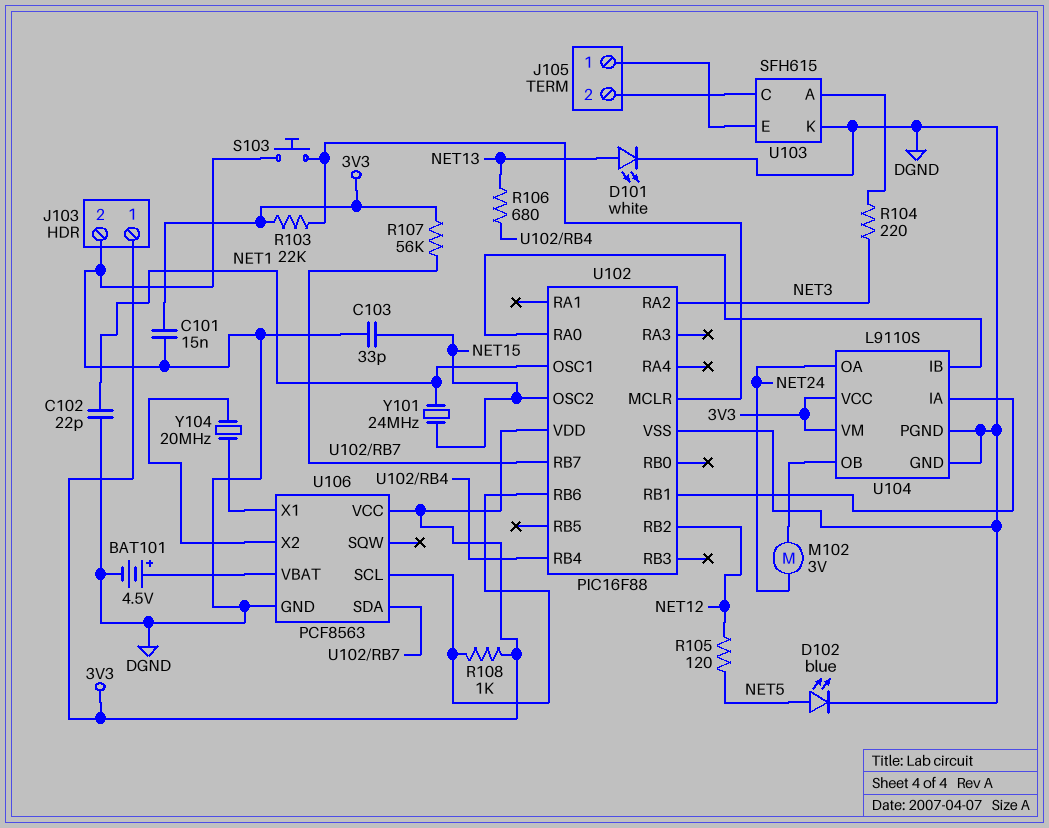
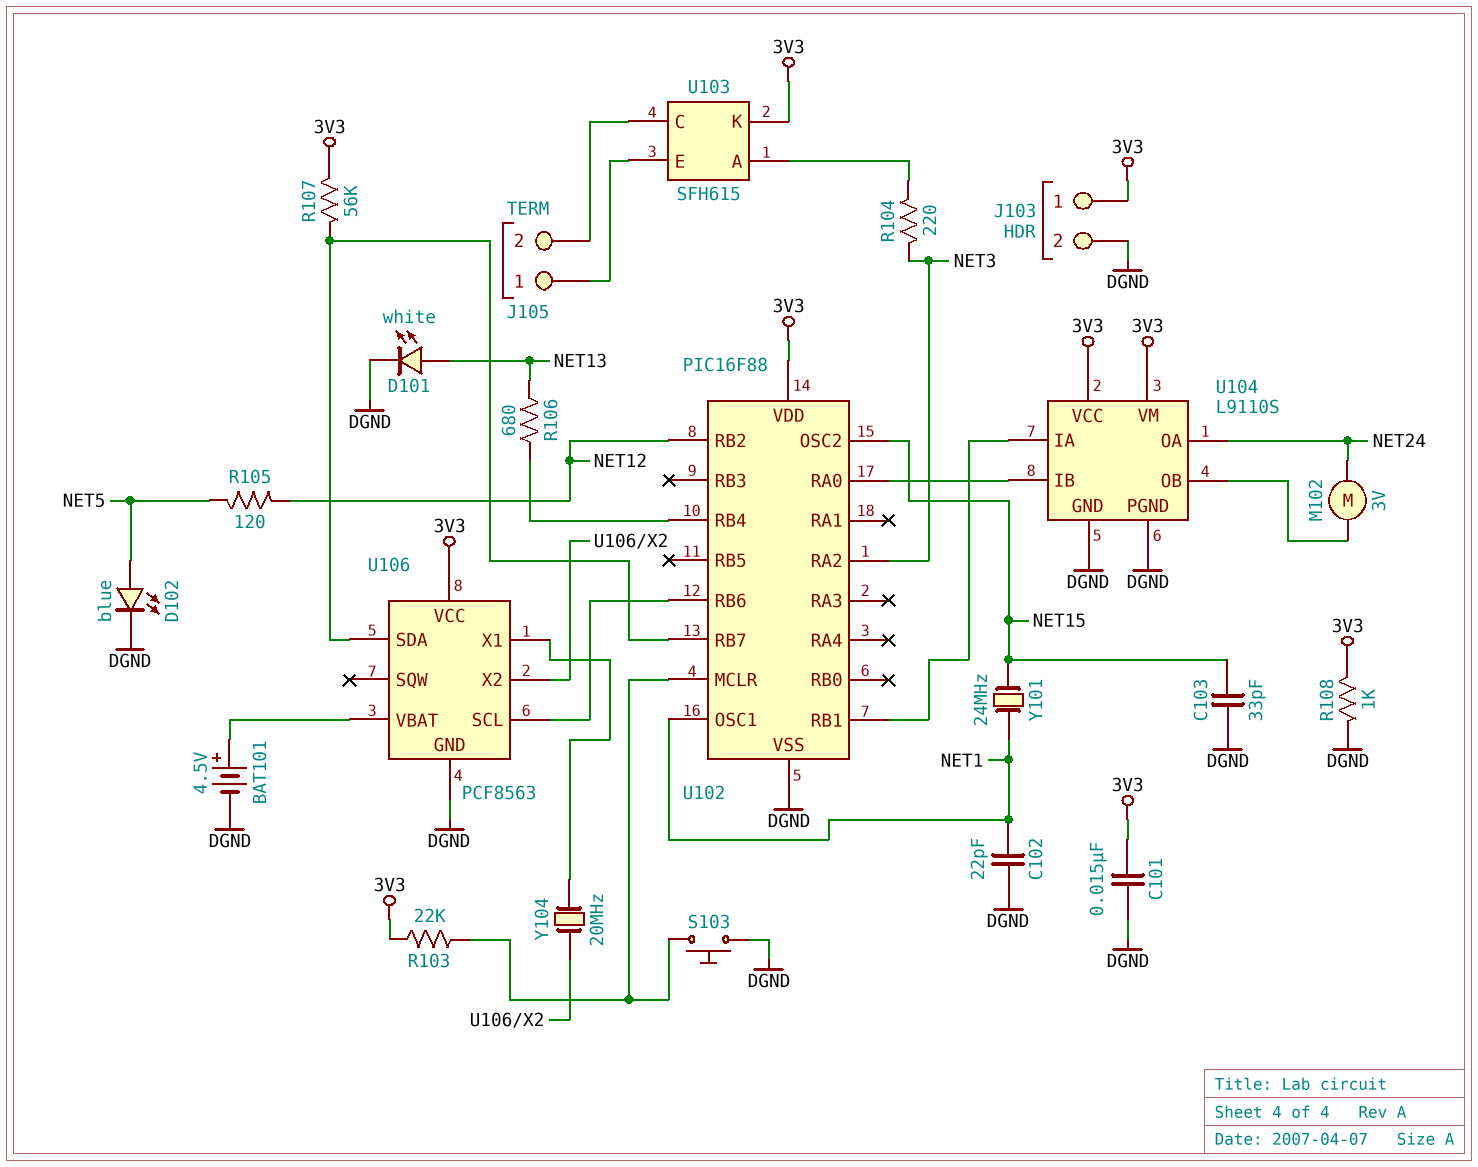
R108: 1k (3V3, U102/RB6) -> 1k (3V3, DGND)
U103 pin K: DGND -> 3V3

